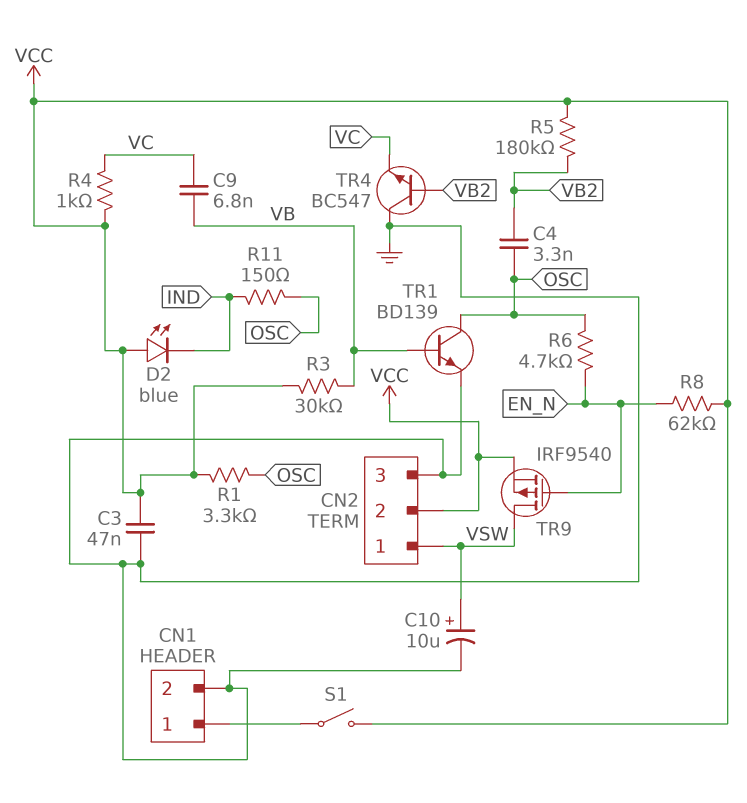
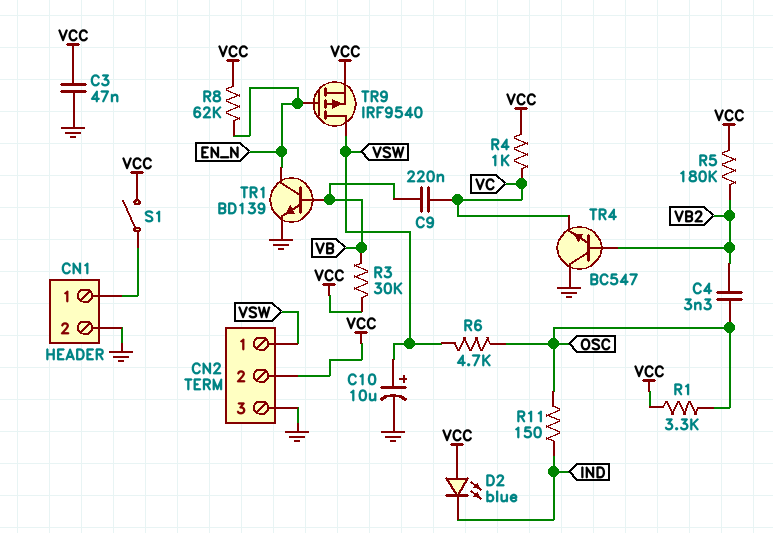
C9: 6.8nF (VB, VC) -> 220nF (VB, VC)
R6: 4.7k (EN_N, OSC) -> 4.7k (OSC, VSW)
TR1: NPN BD139 (B VB, C OSC, E GND) -> NPN BD139 (B VB, C EN_N, E GND)

